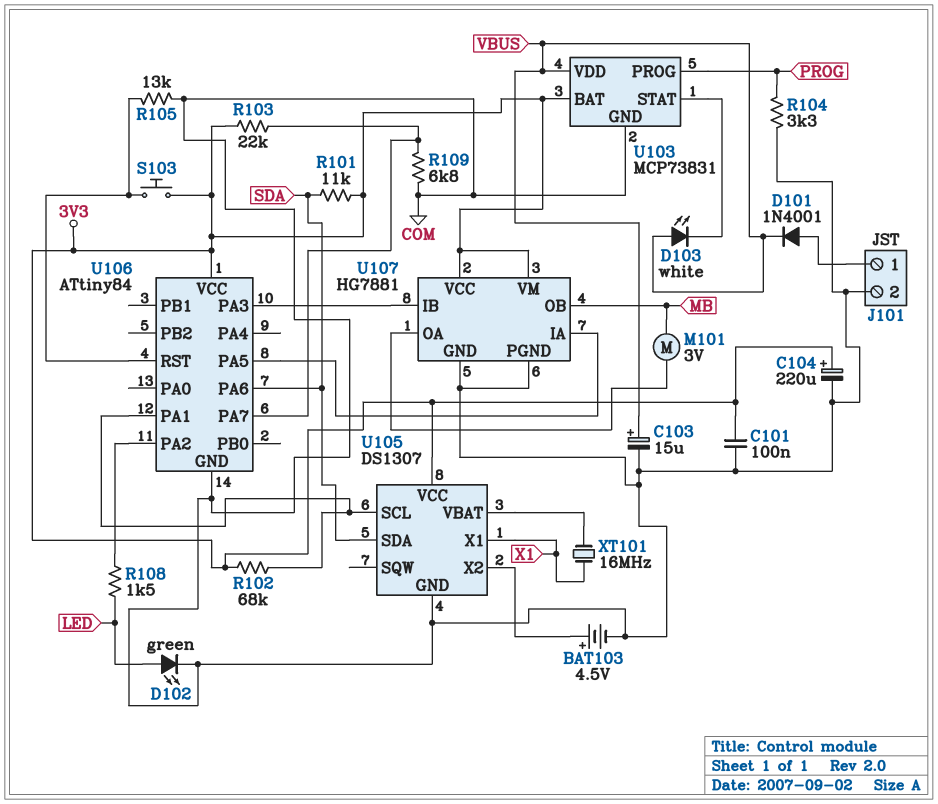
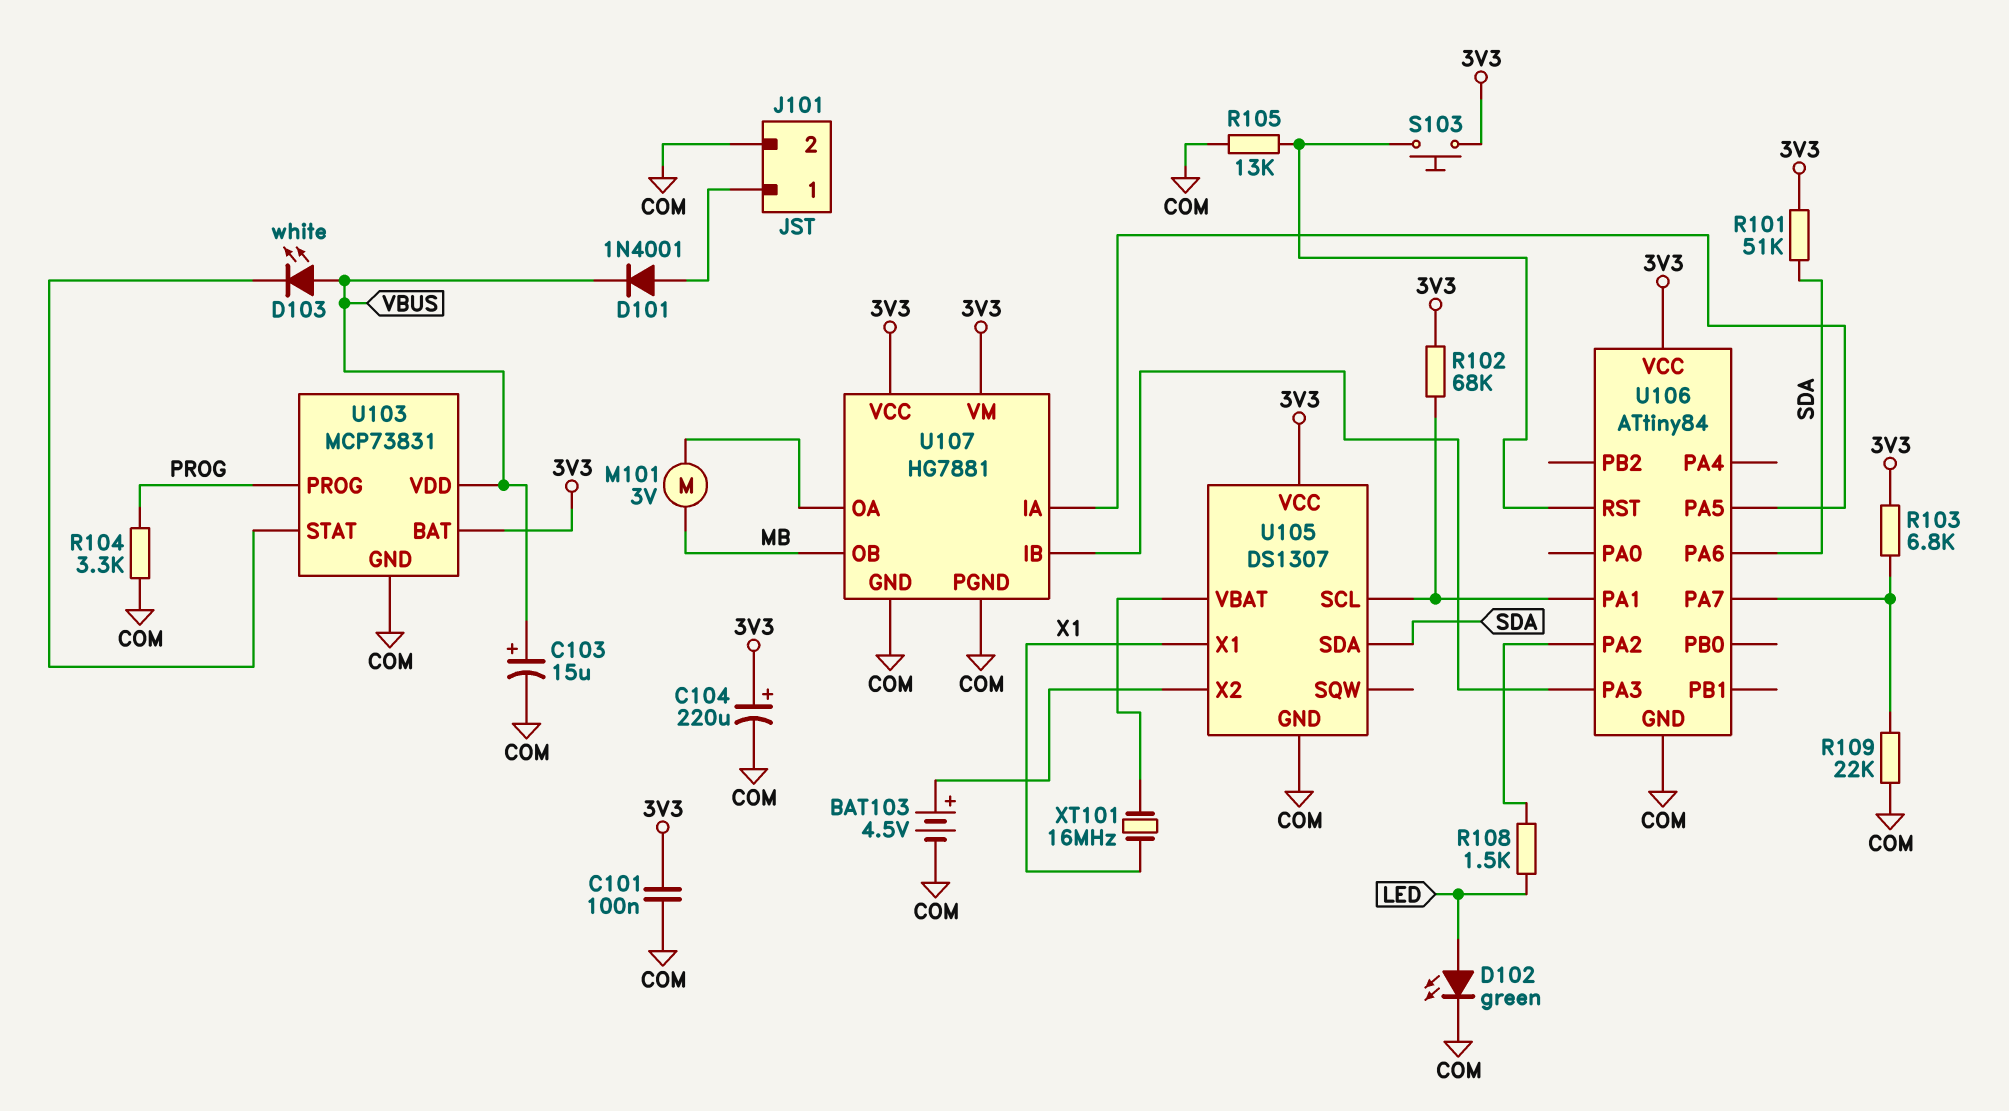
R101: 11k (3V3, SDA) -> 51k (3V3, SDA)
R103: 22k (3V3, U106/PA7) -> 6.8k (3V3, U106/PA7)
R109: 6.8k (COM, U106/PA7) -> 22k (COM, U106/PA7)

